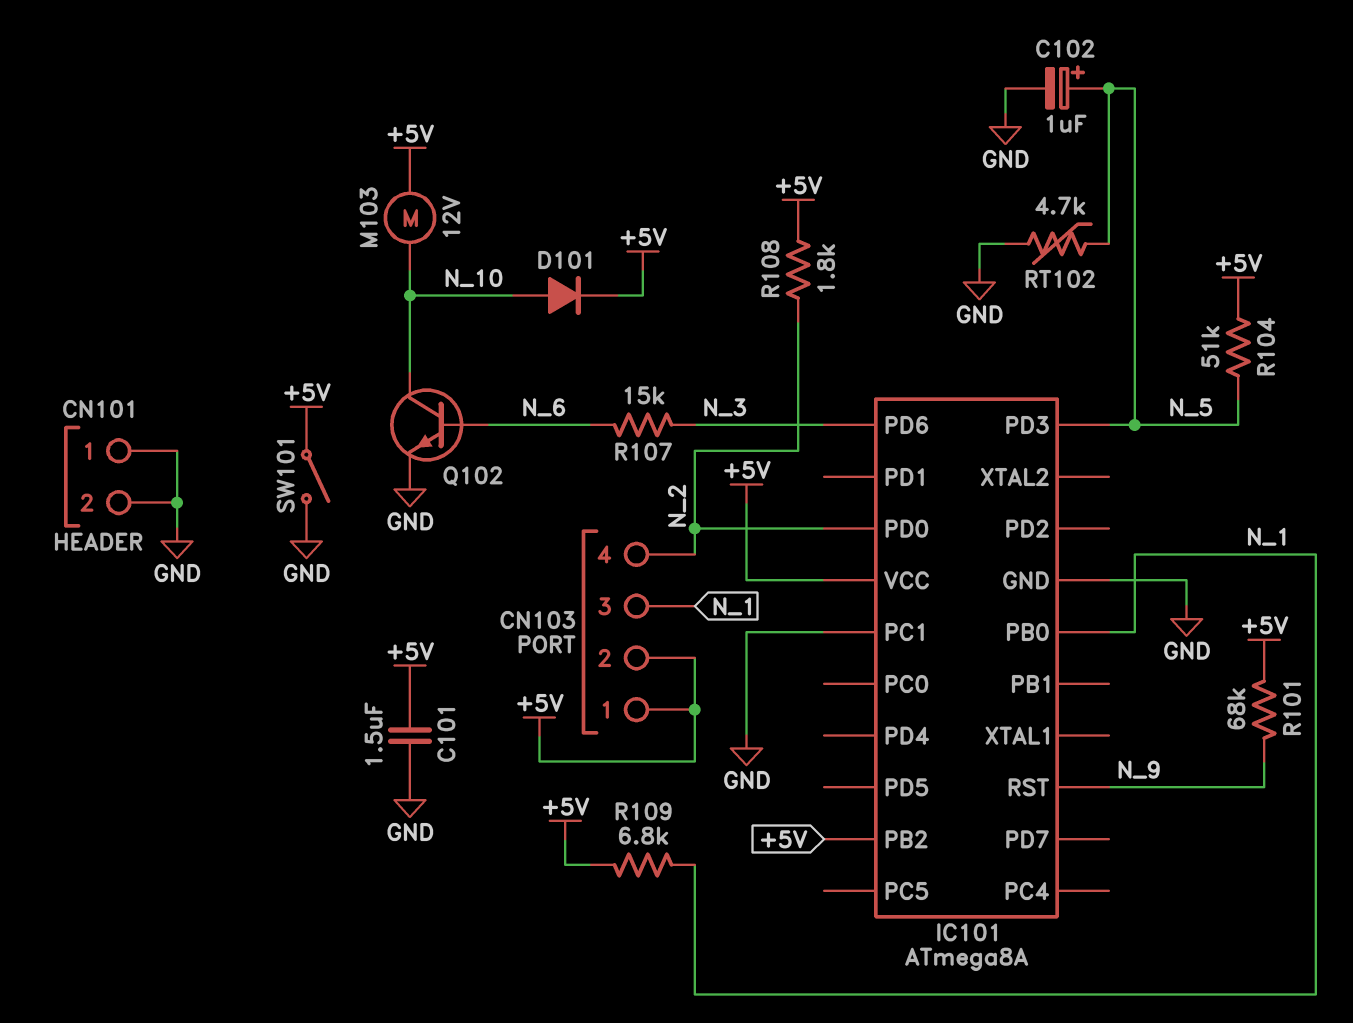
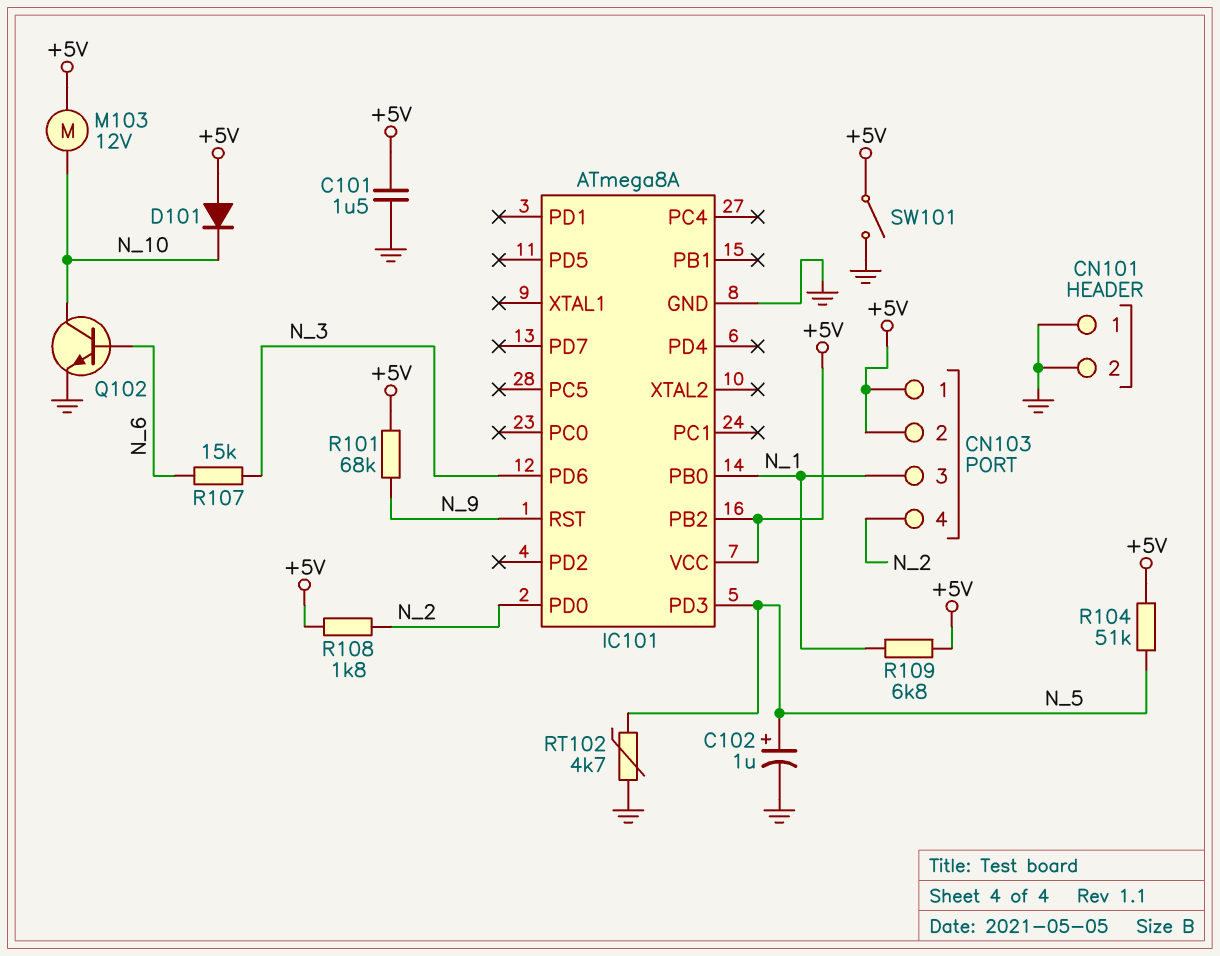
D101: diode (A N_10, K +5V) -> diode (A +5V, K N_10)
IC101 pin PC1: GND -> none

